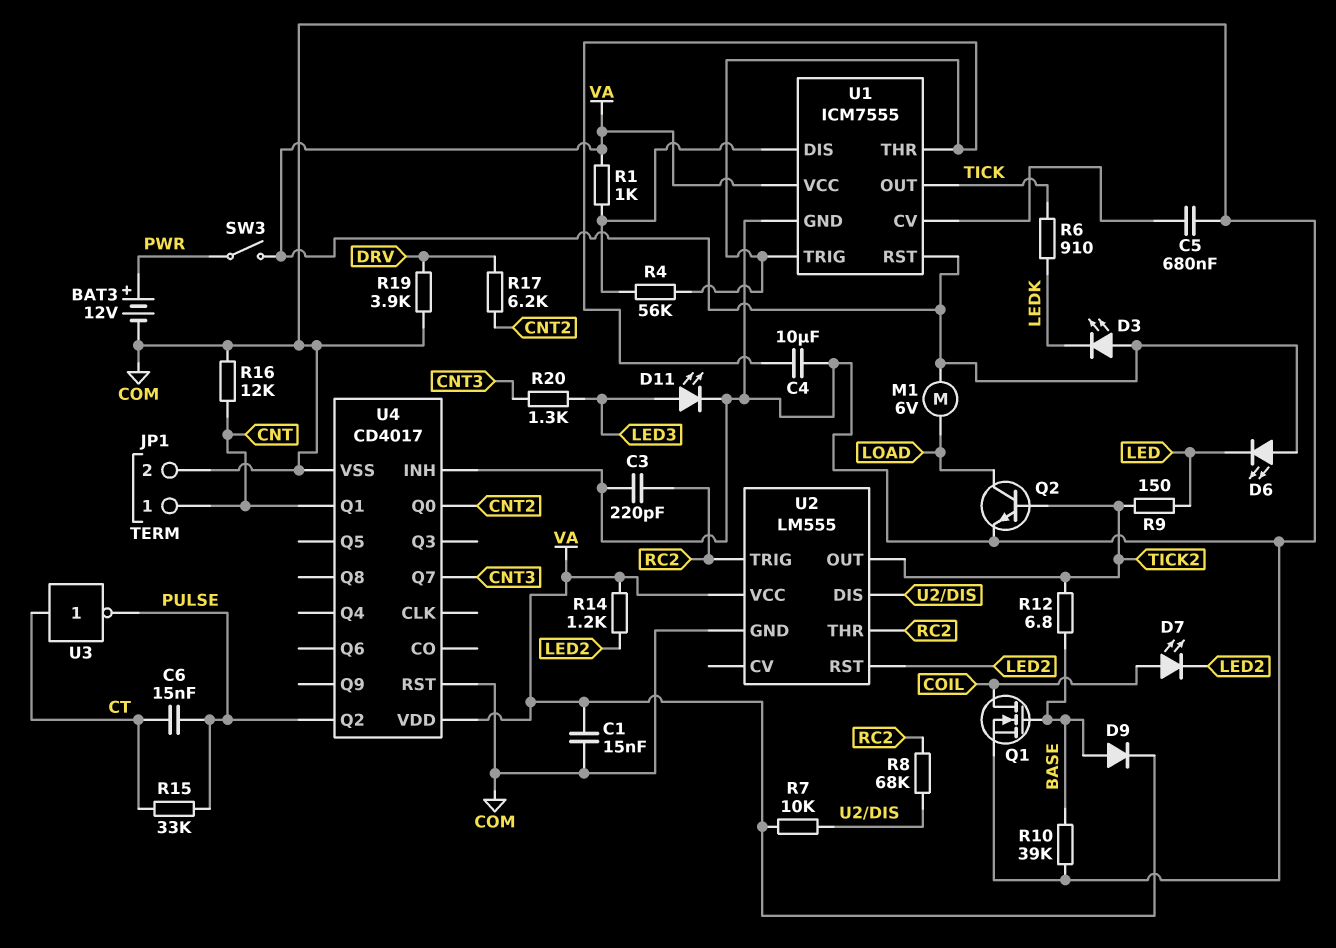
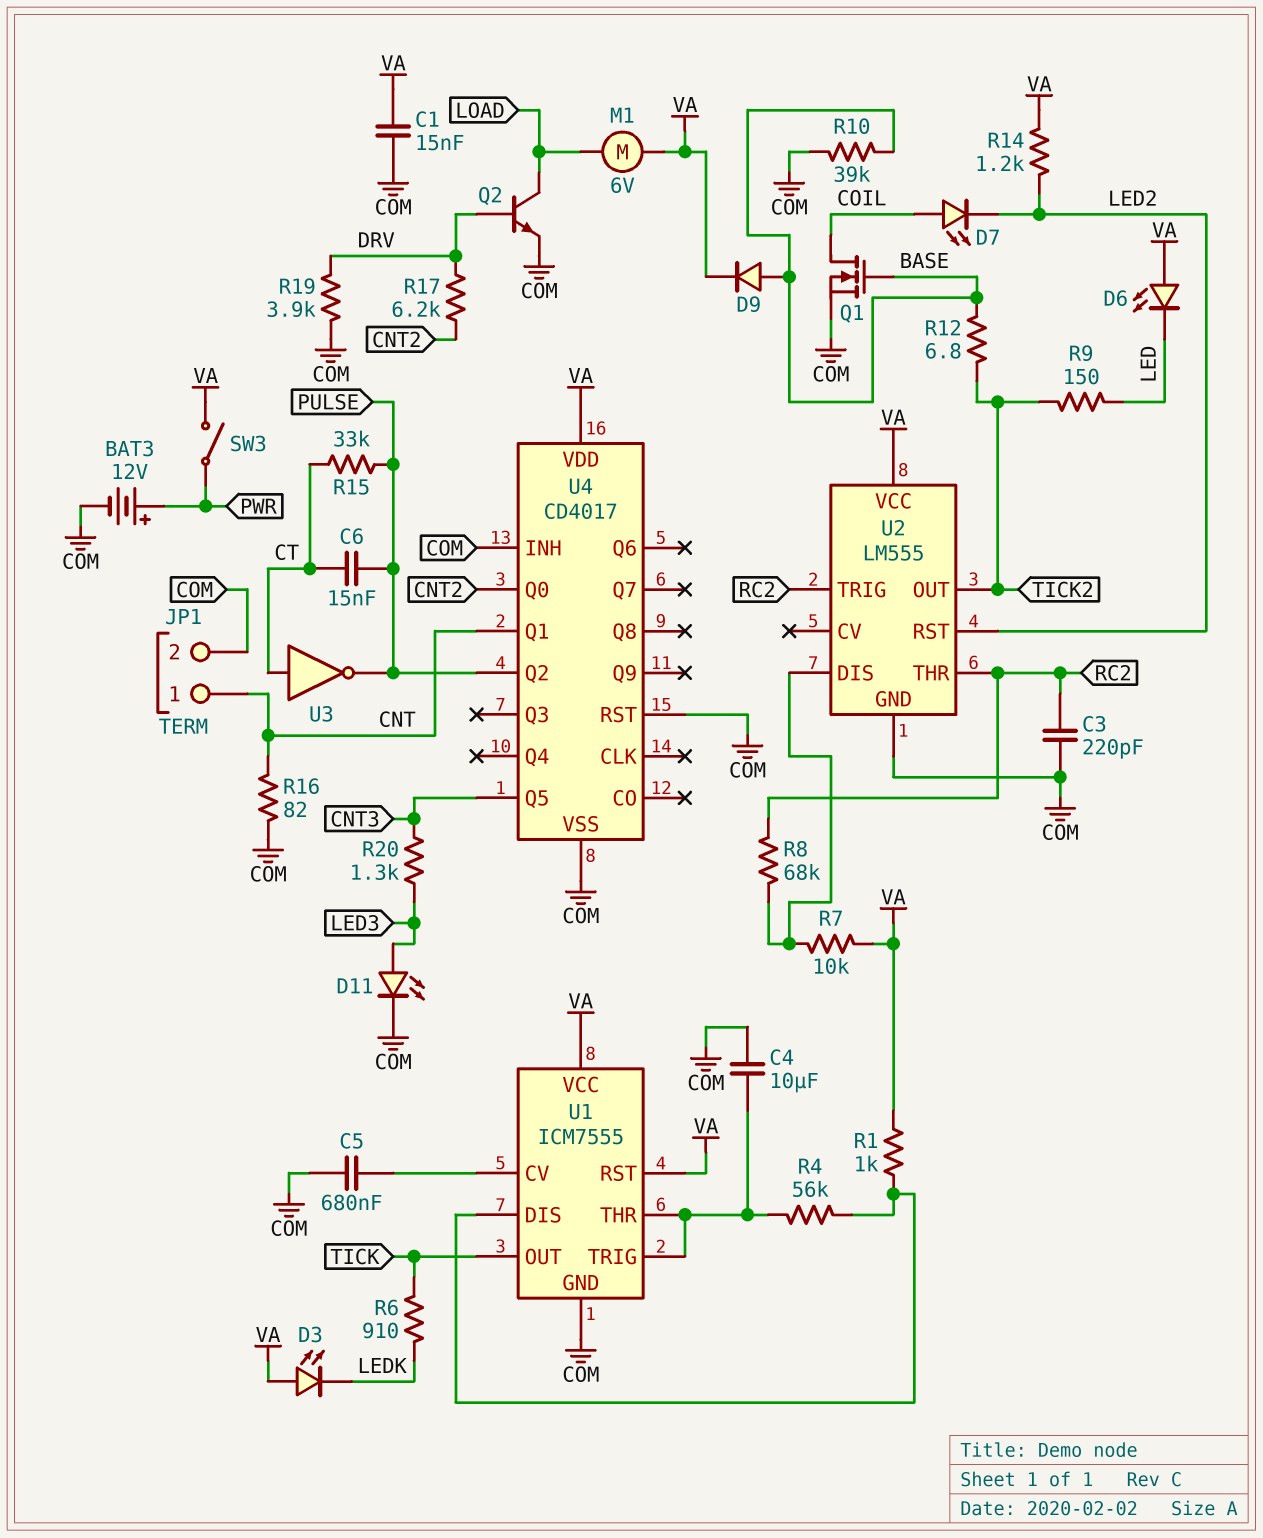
Q2: NPN (B TICK2, C LOAD, E COM) -> NPN (B DRV, C LOAD, E COM)
R16: 12k (CNT, COM) -> 82 (CNT, COM)
U4 pin Q5: none -> CNT3
U4 pin Q7: CNT3 -> none

